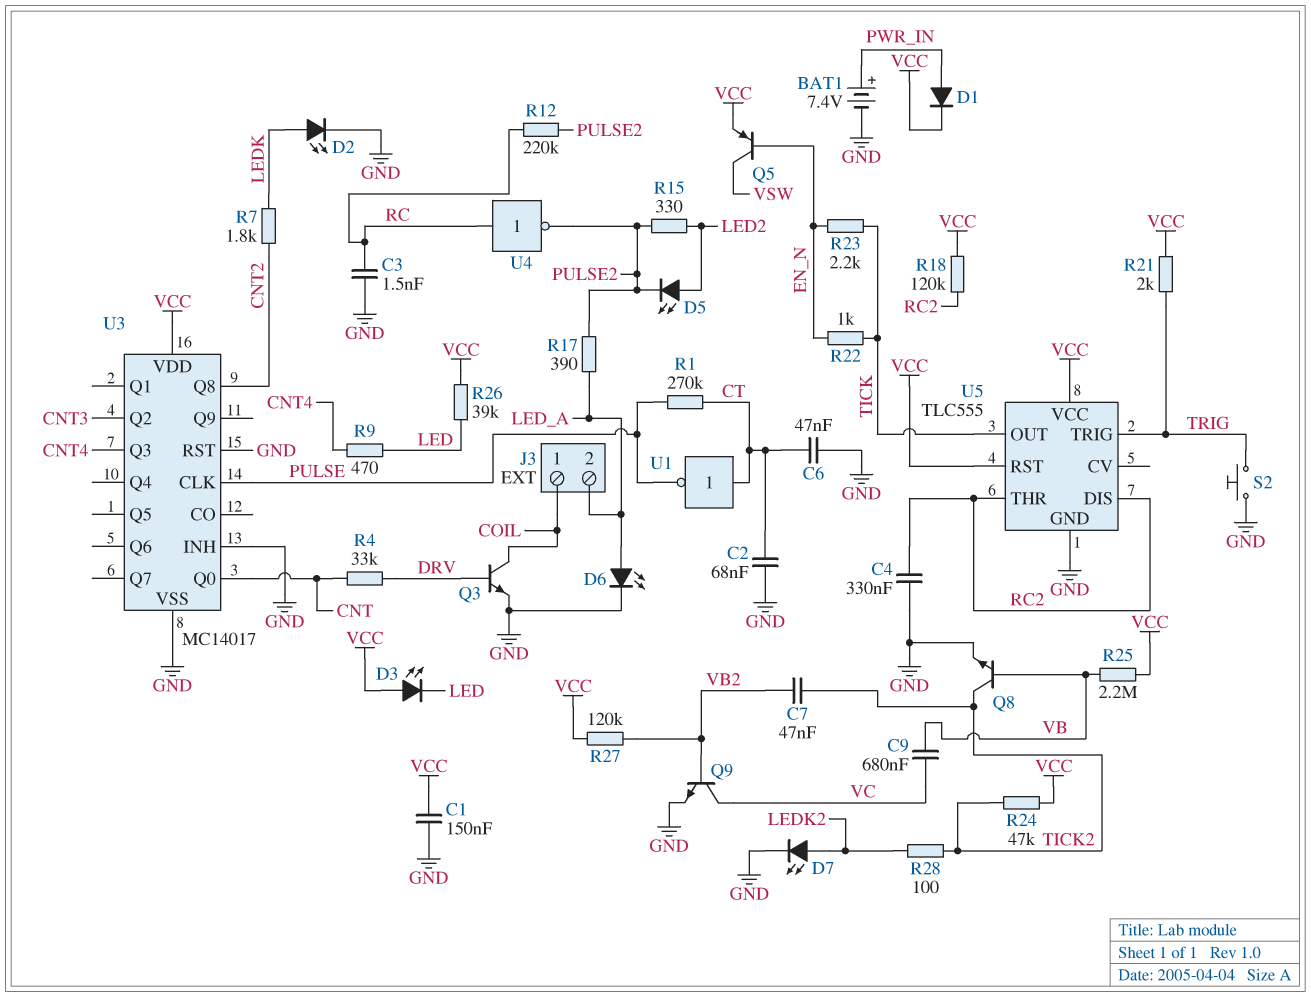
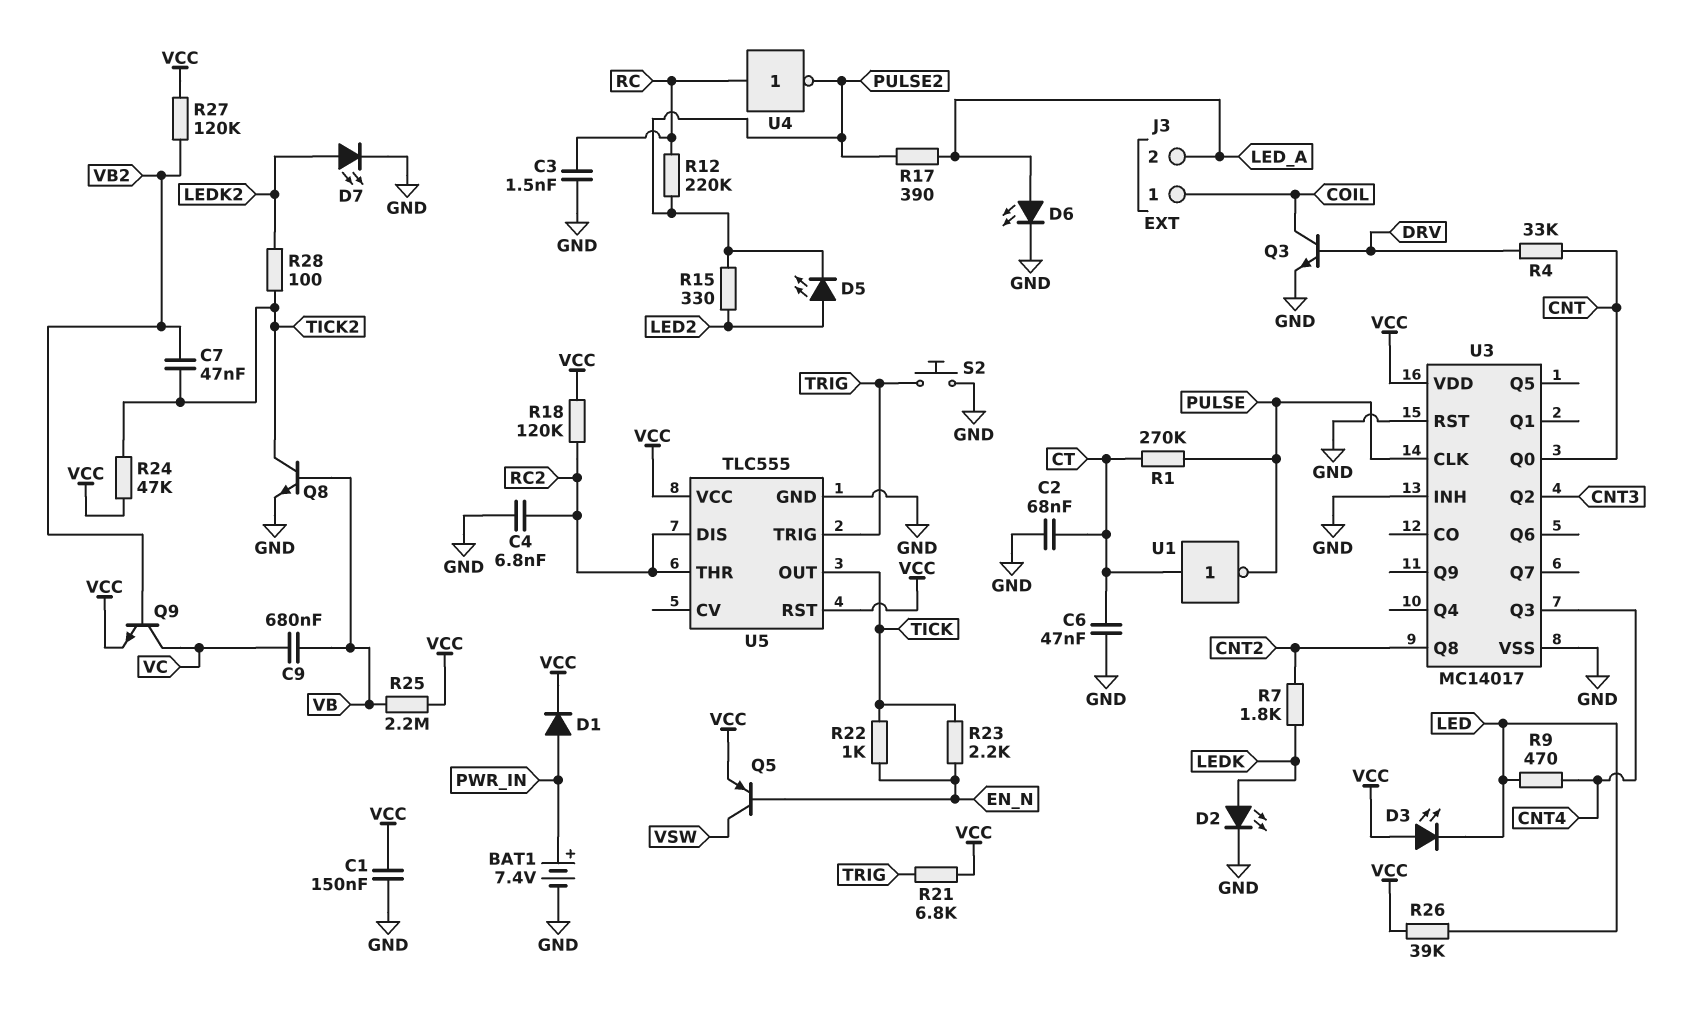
C4: 330nF (GND, RC2) -> 6.8nF (GND, RC2)
Q9: NPN (B VB2, C VC, E GND) -> NPN (B VB2, C VC, E VCC)
R21: 2k (TRIG, VCC) -> 6.8k (TRIG, VCC)

